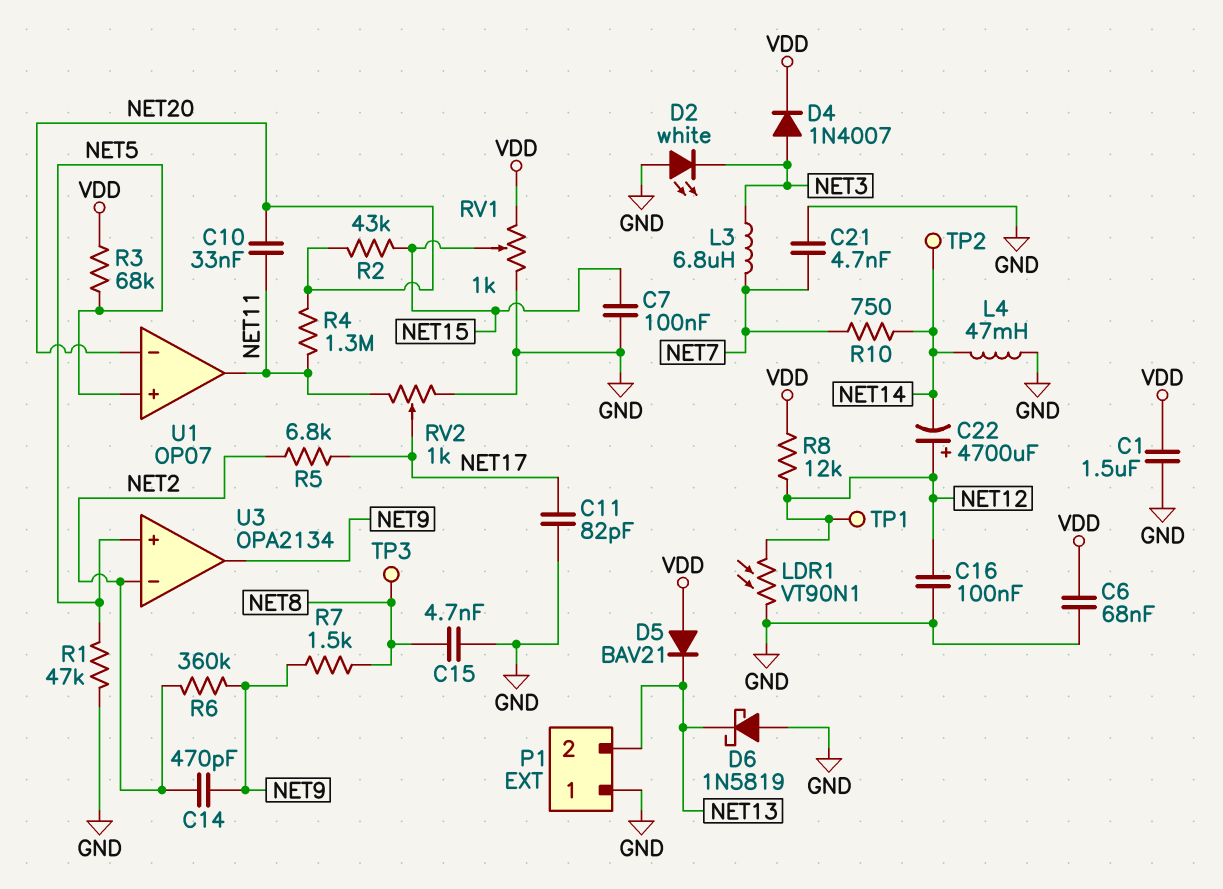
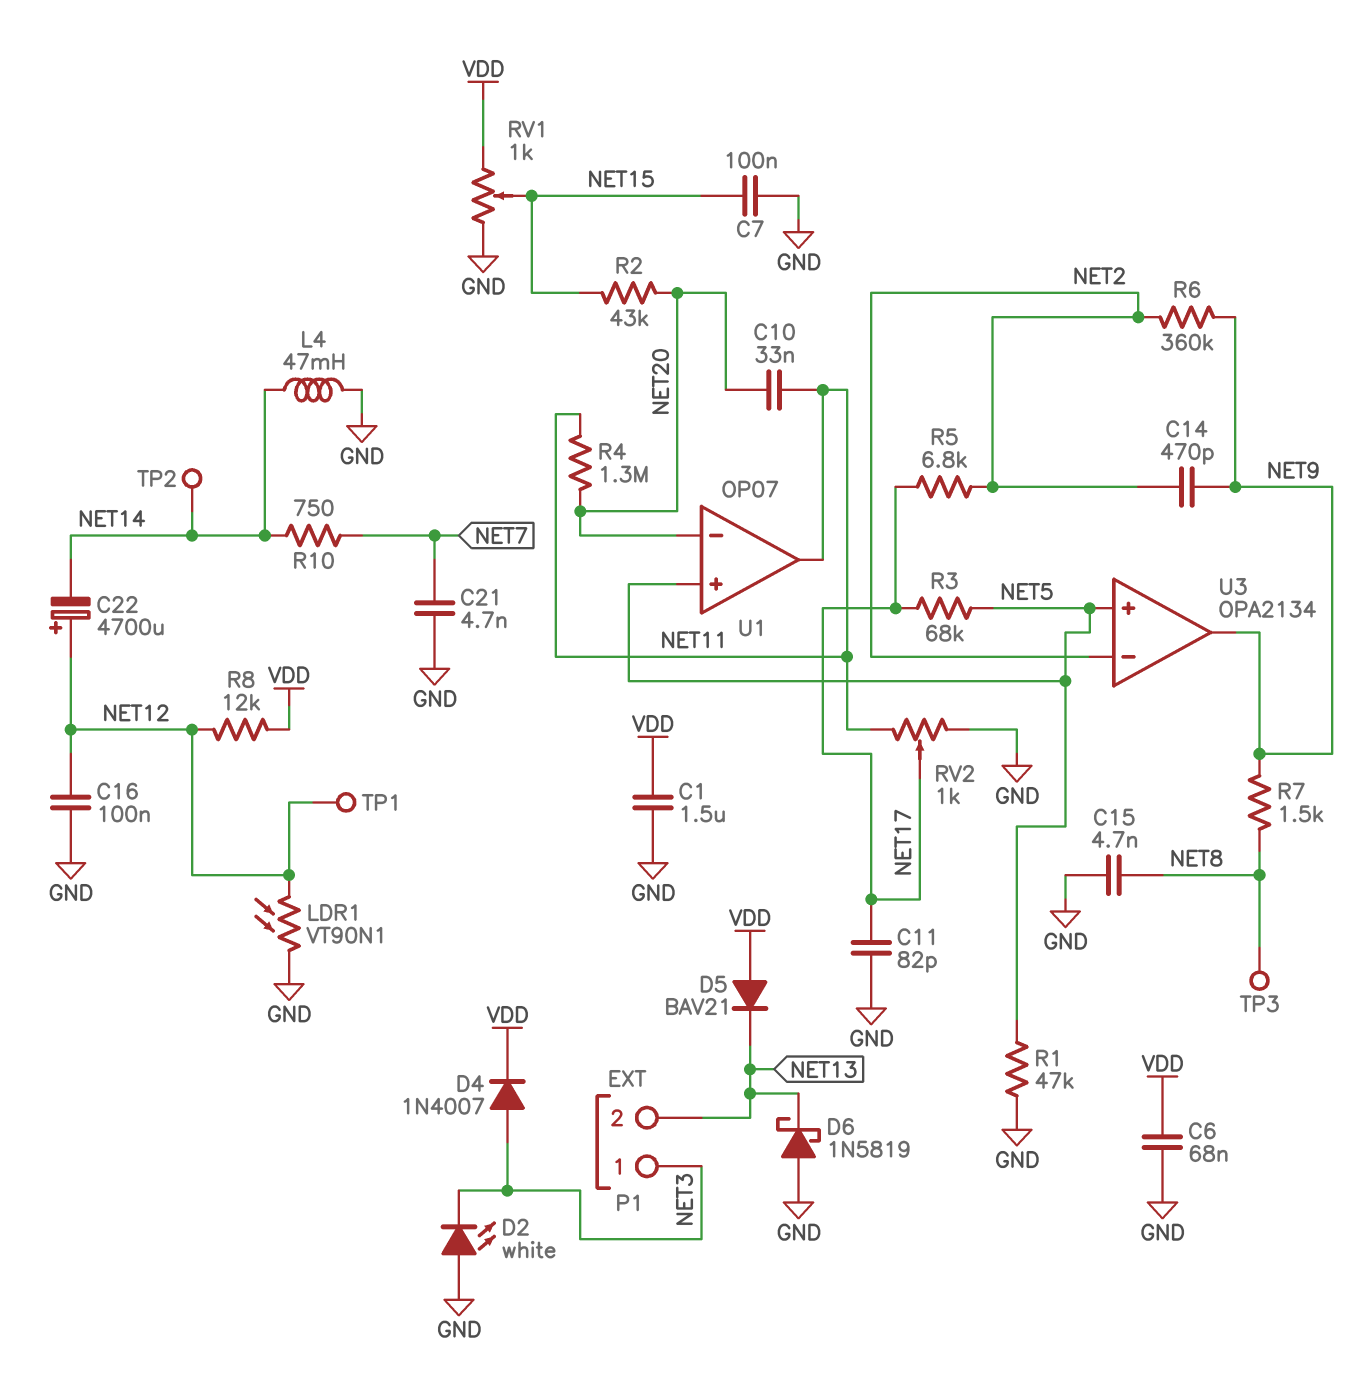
L3: 6.8uH (NET3, NET7) -> none
P1 pin 1: GND -> NET3
R3: 68k (NET5, VDD) -> 68k (NET5, NET17)

